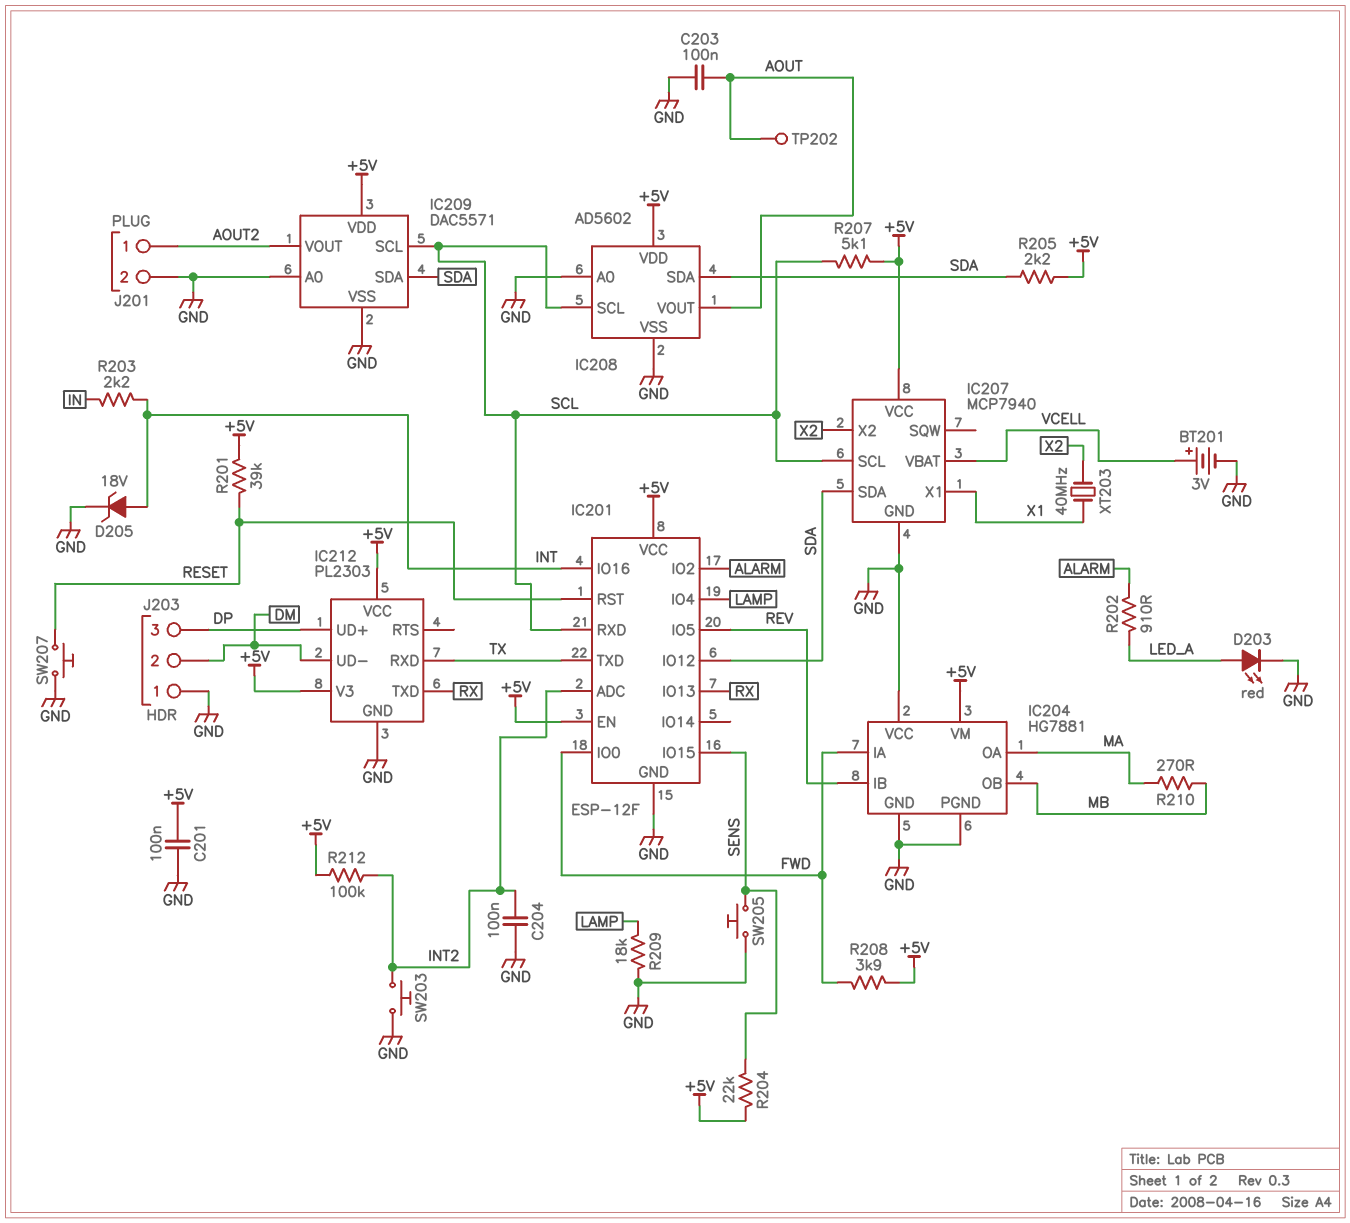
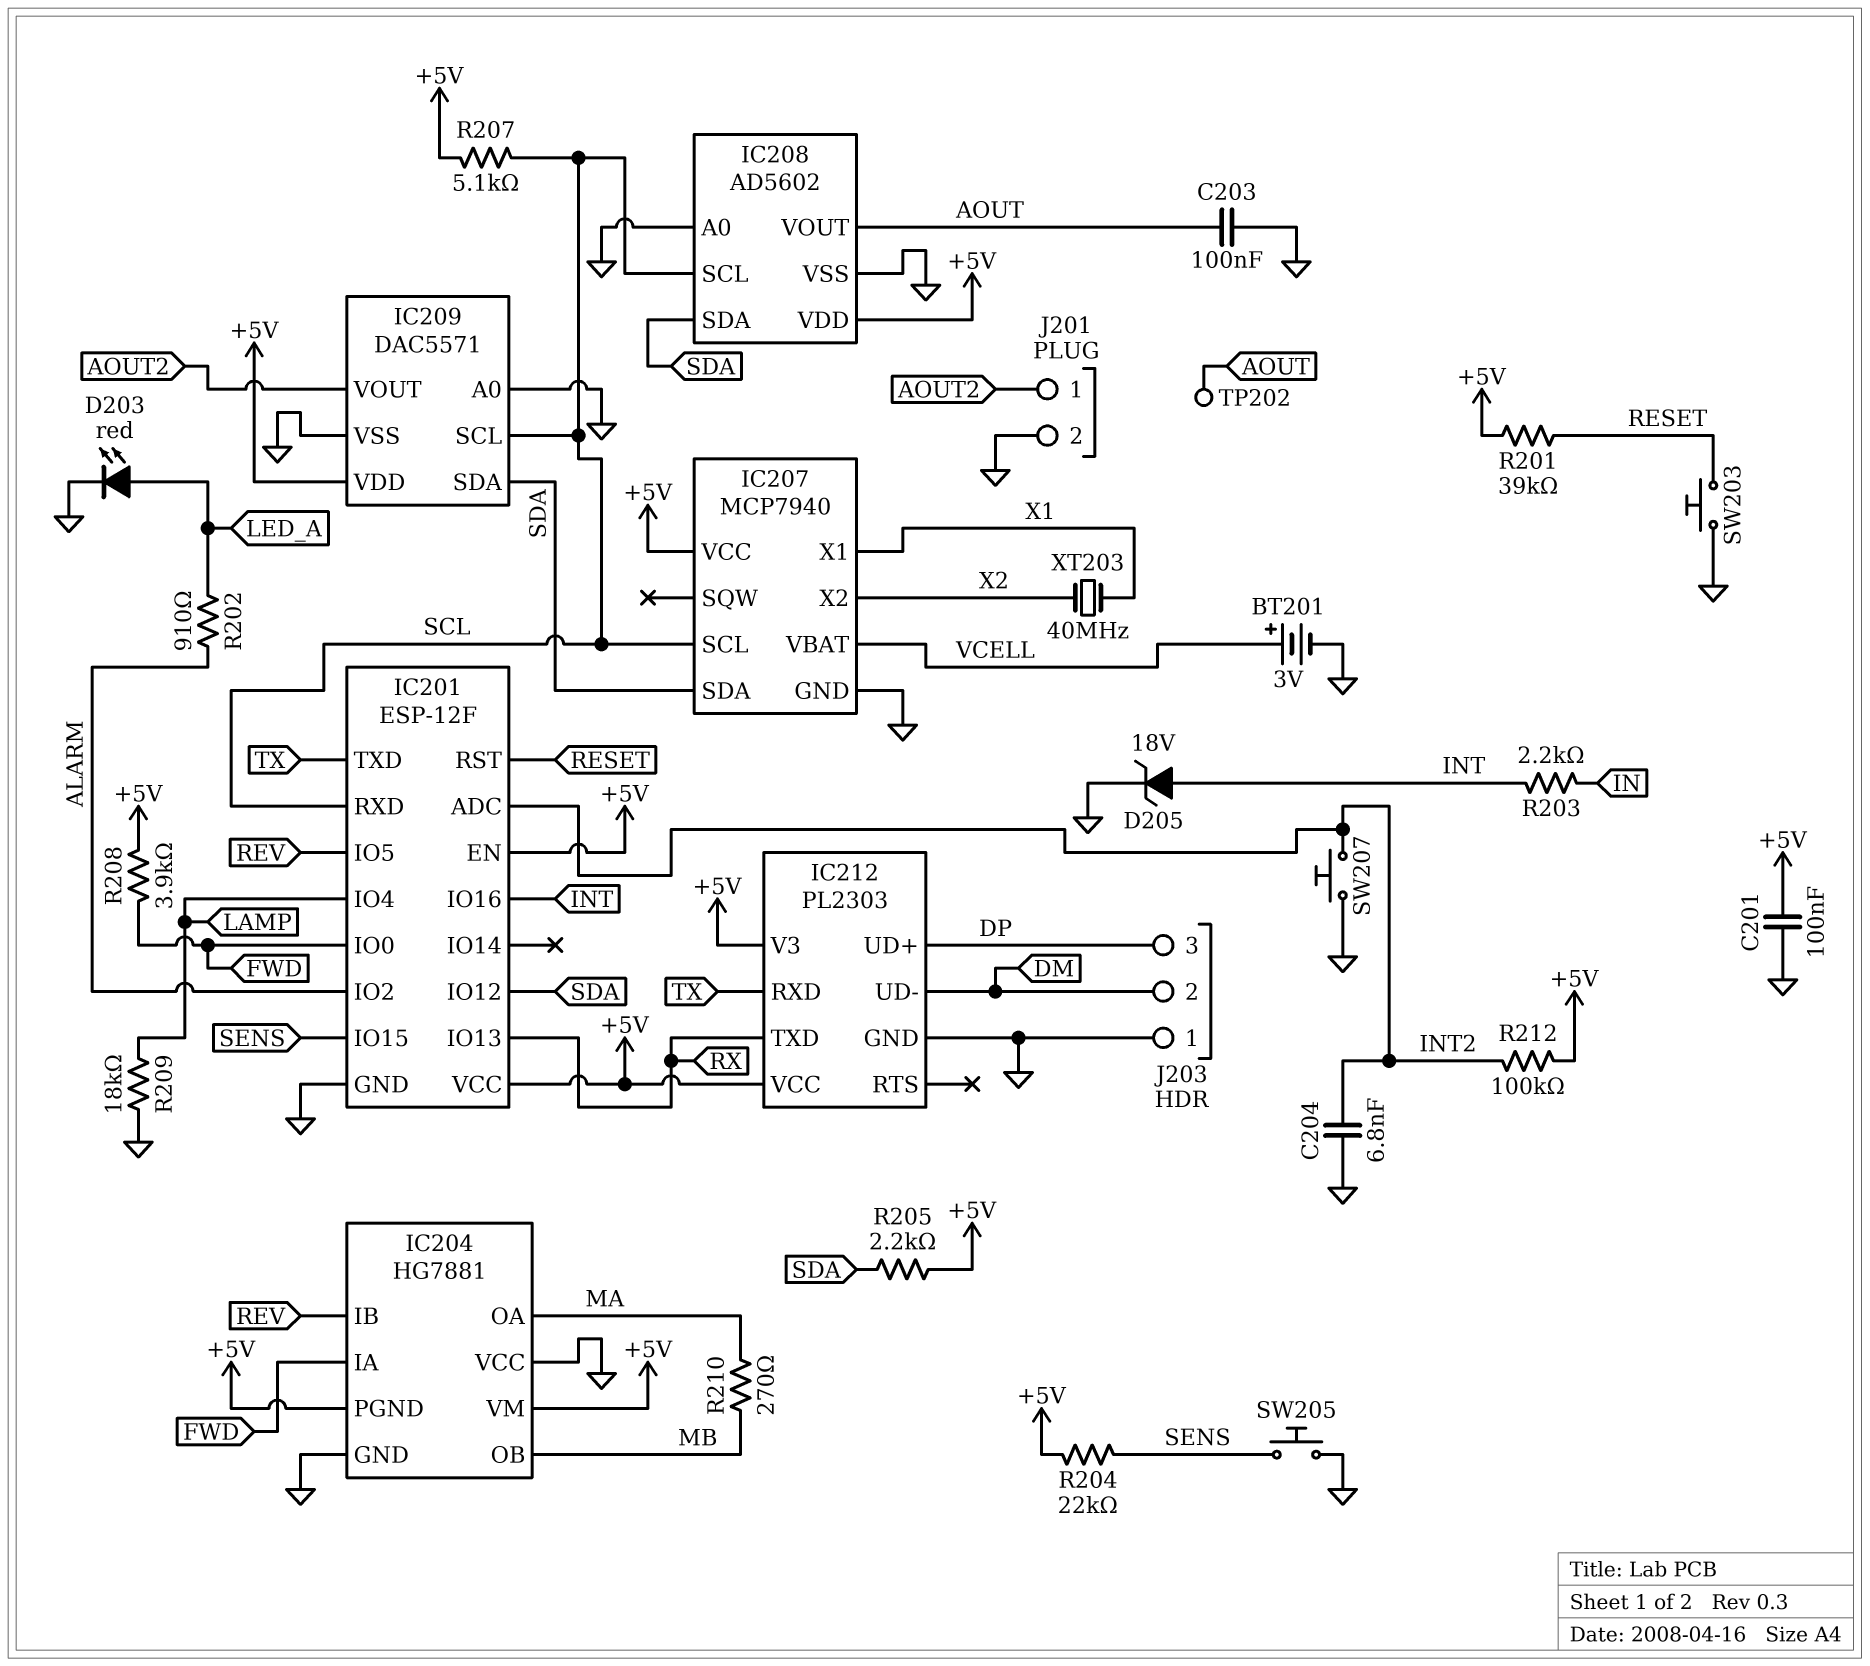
C204: 100nF (GND, INT2) -> 6.8nF (GND, INT2)
IC204 pin PGND: GND -> +5V
SW203: button (GND, INT2) -> button (GND, RESET)
SW207: button (GND, RESET) -> button (GND, INT2)

